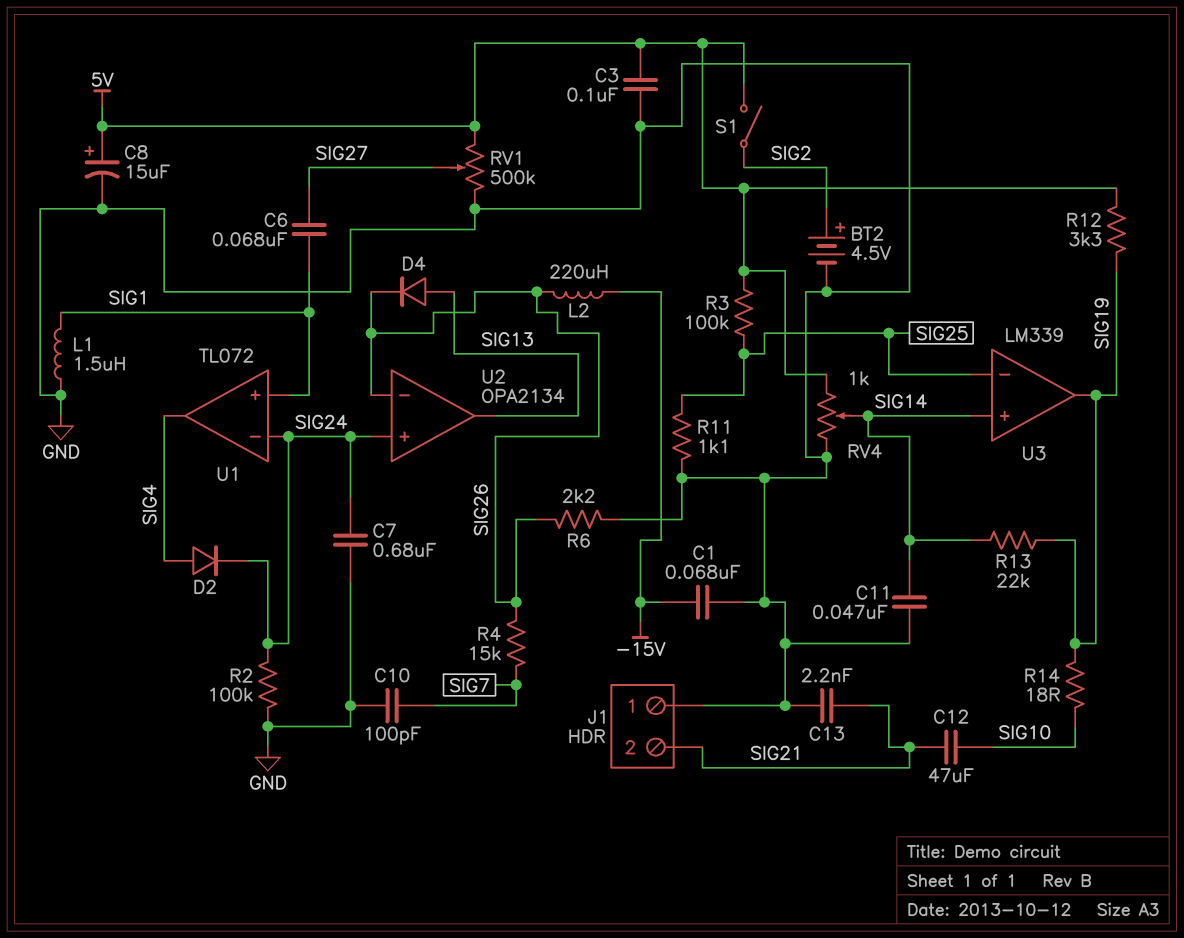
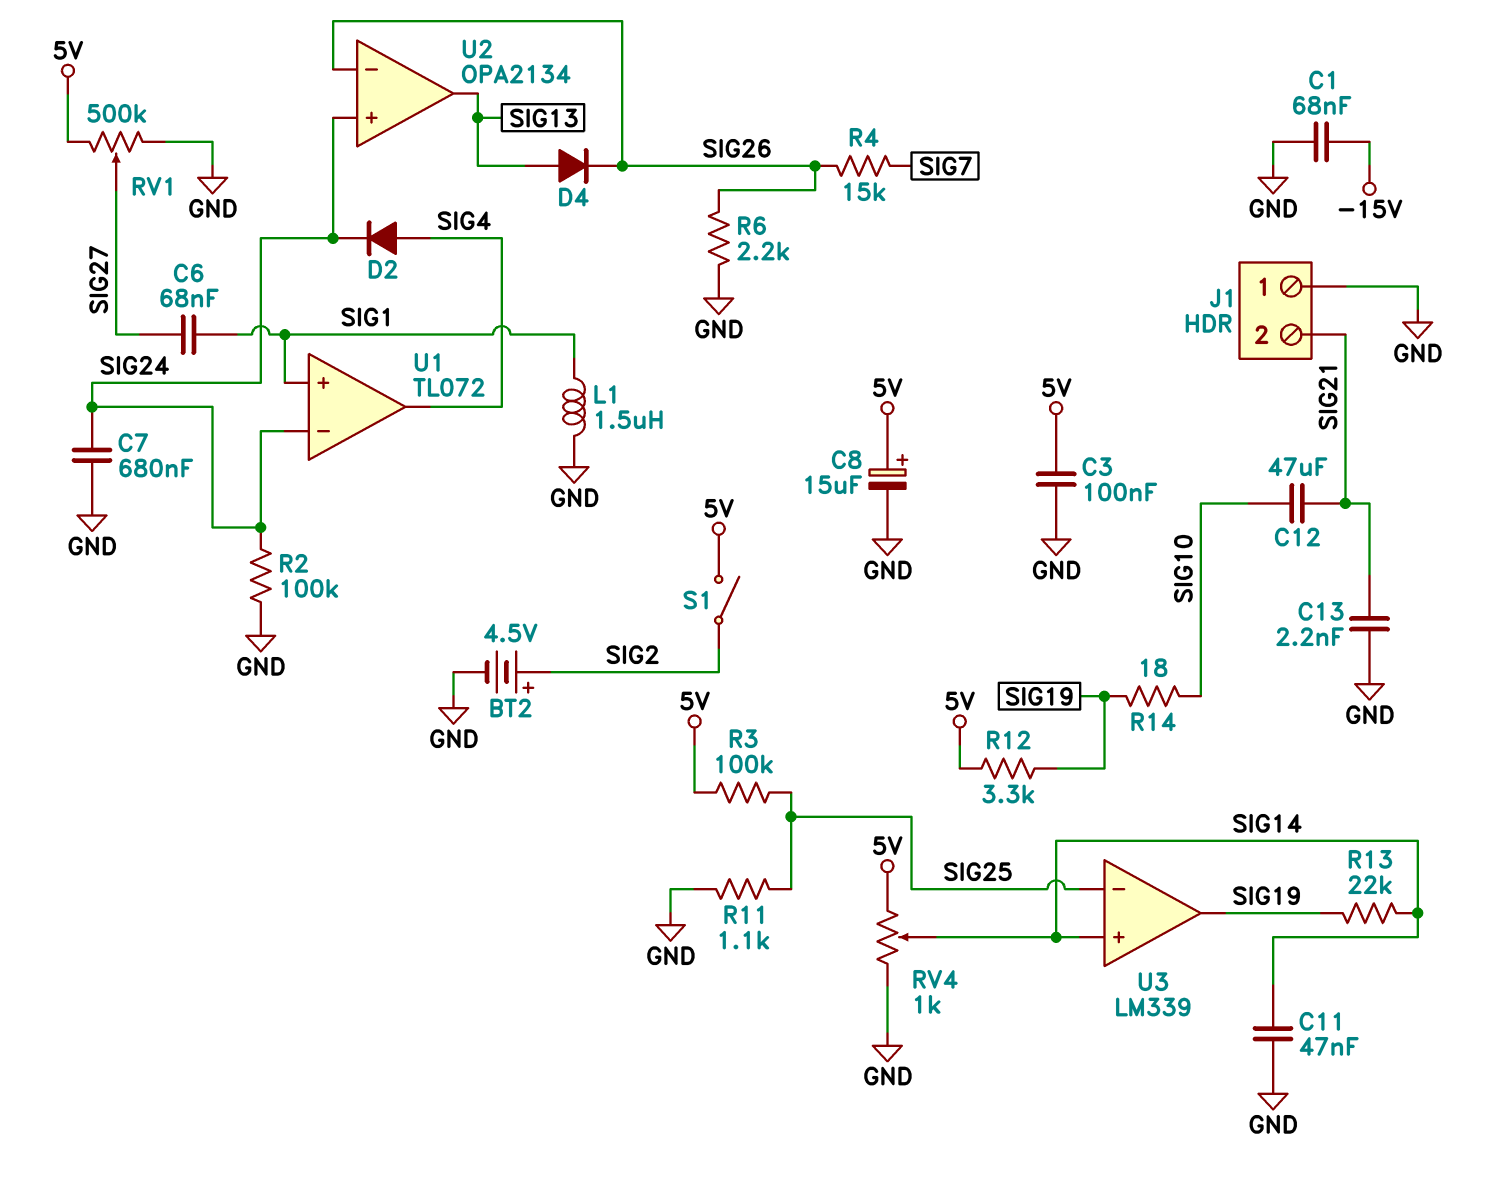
C10: 100pF (GND, SIG7) -> none
L2: 220uH (-15V, SIG26) -> none

